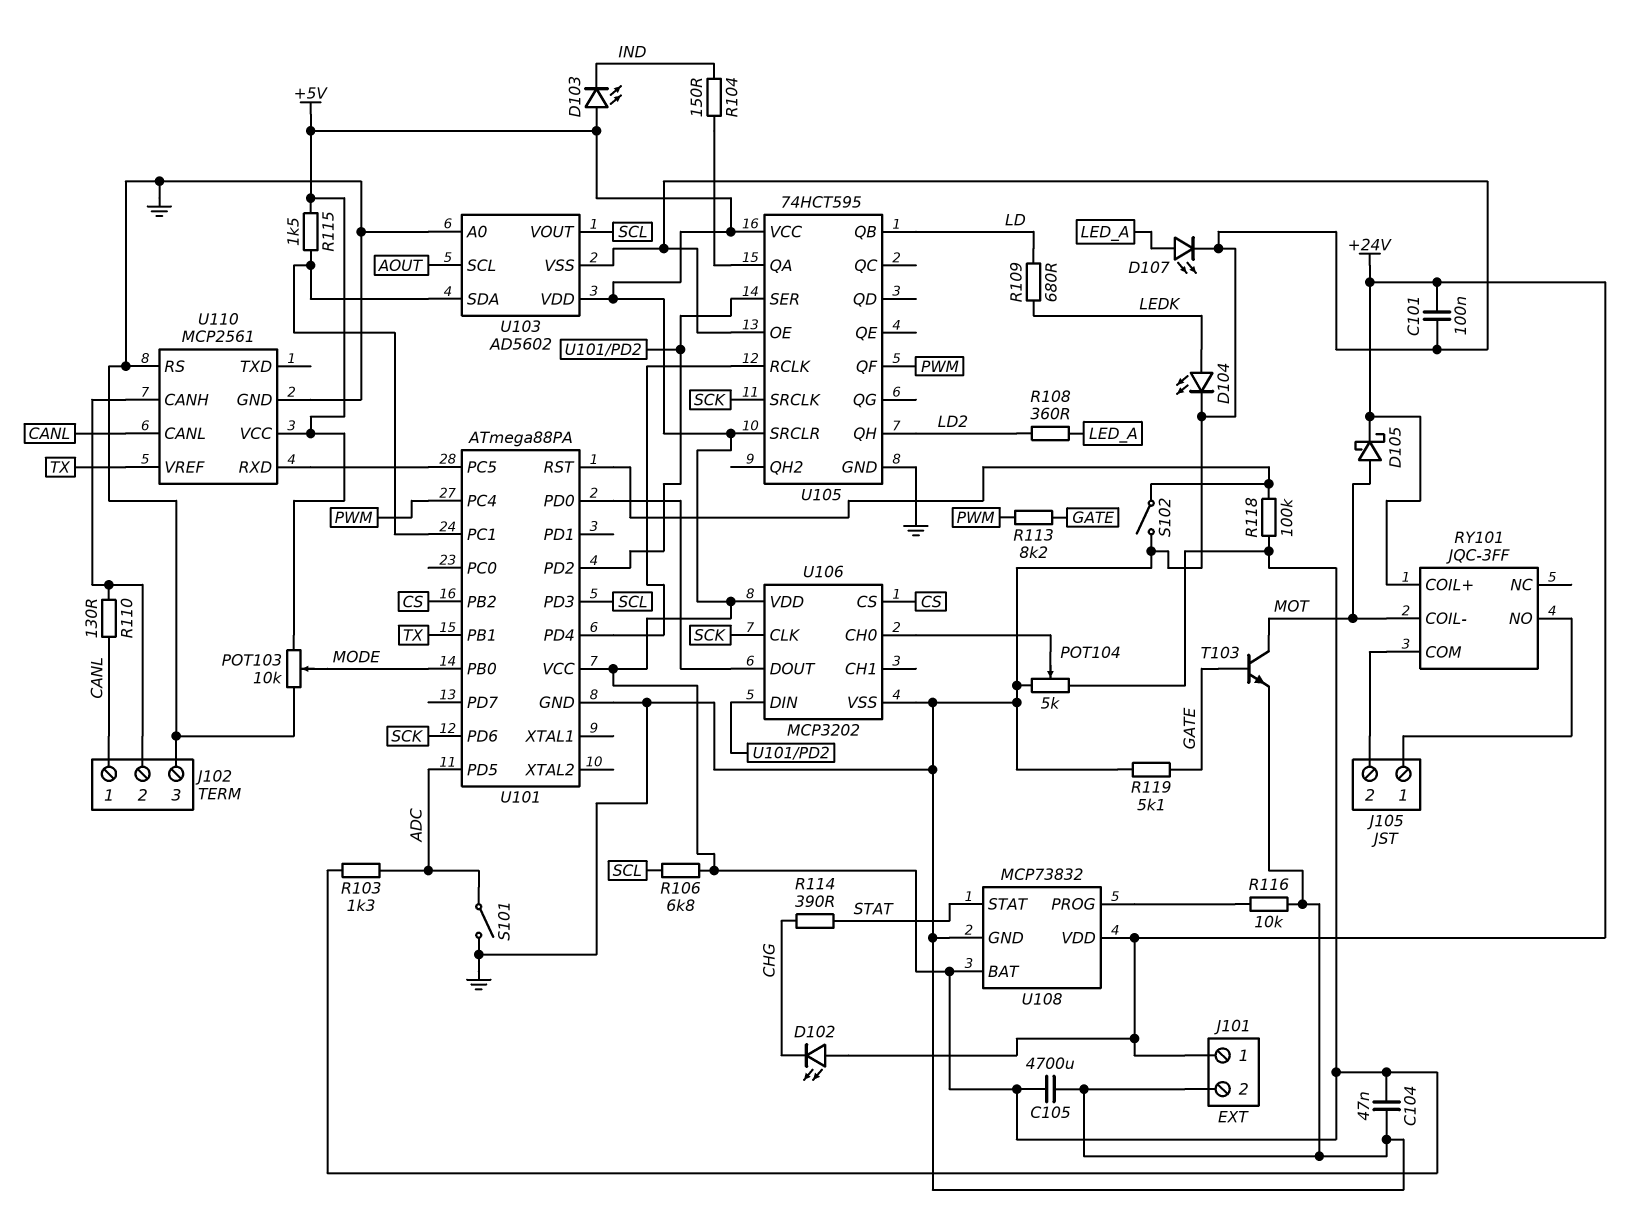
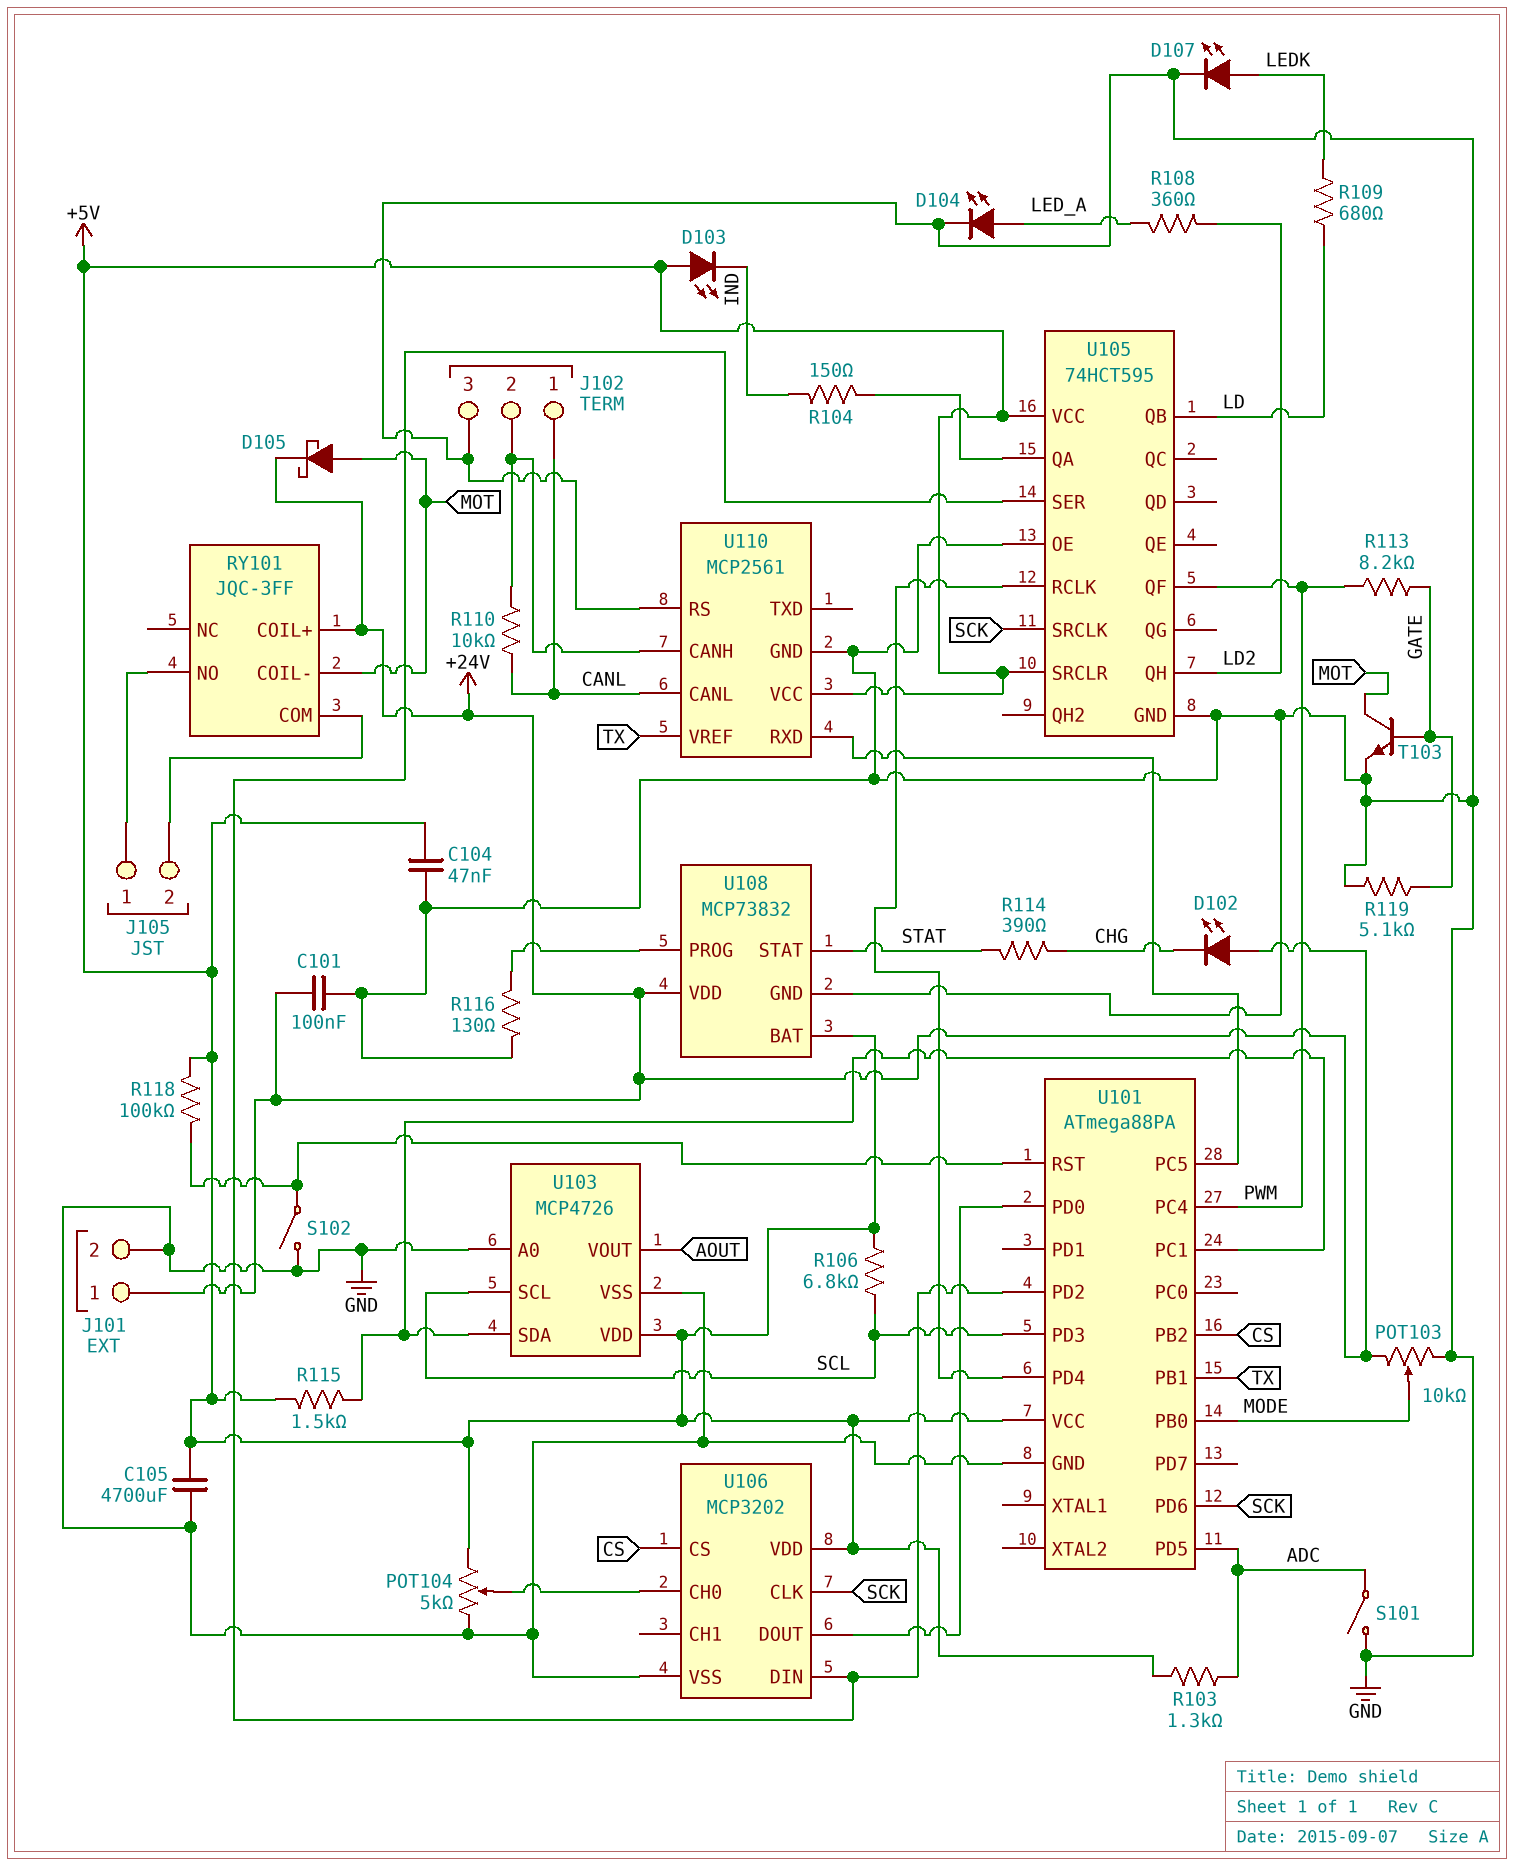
D104: LED (A LEDK, K GND) -> LED (A LED_A, K GND)
D107: LED (A LED_A, K GND) -> LED (A LEDK, K GND)
POT103: 10k (+5V, GND, wiper MODE) -> 10k (+24V, GND, wiper MODE)
R110: 130 (CANL, J102/2) -> 10k (CANL, J102/2)
R116: 10k (GND, U108/PROG) -> 130 (GND, U108/PROG)
U103: AD5602 -> MCP4726
U103 pin SCL: AOUT -> SCL
U103 pin VOUT: SCL -> AOUT

